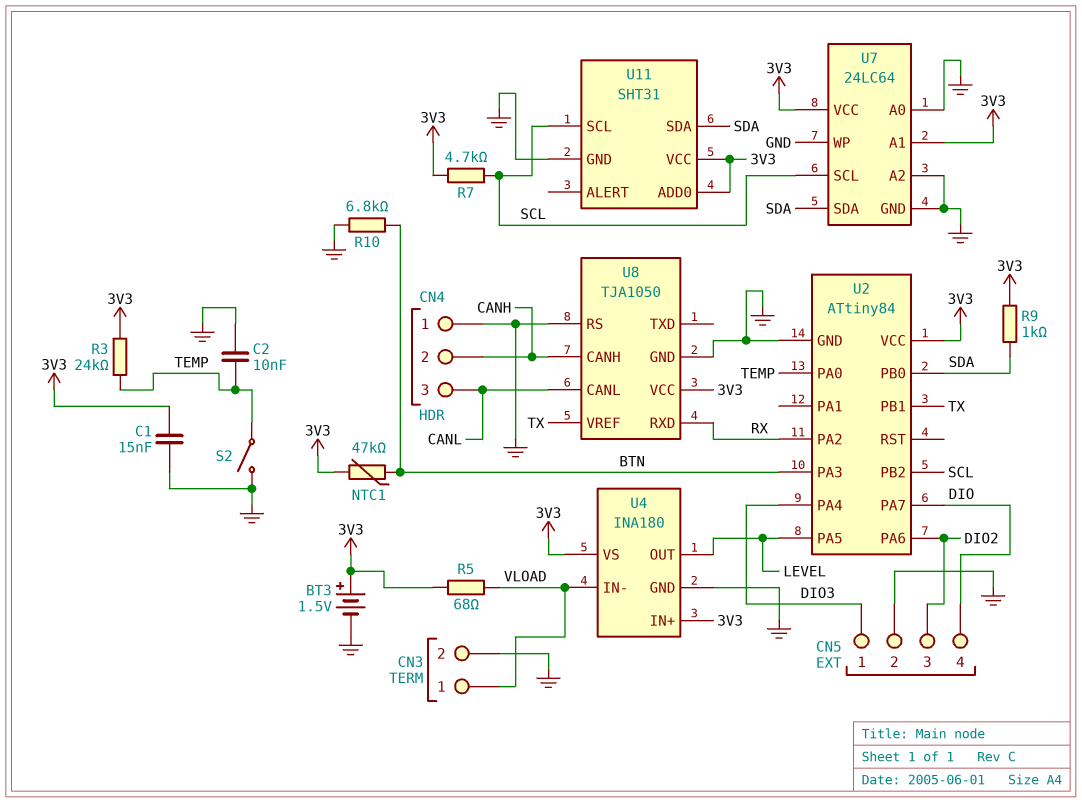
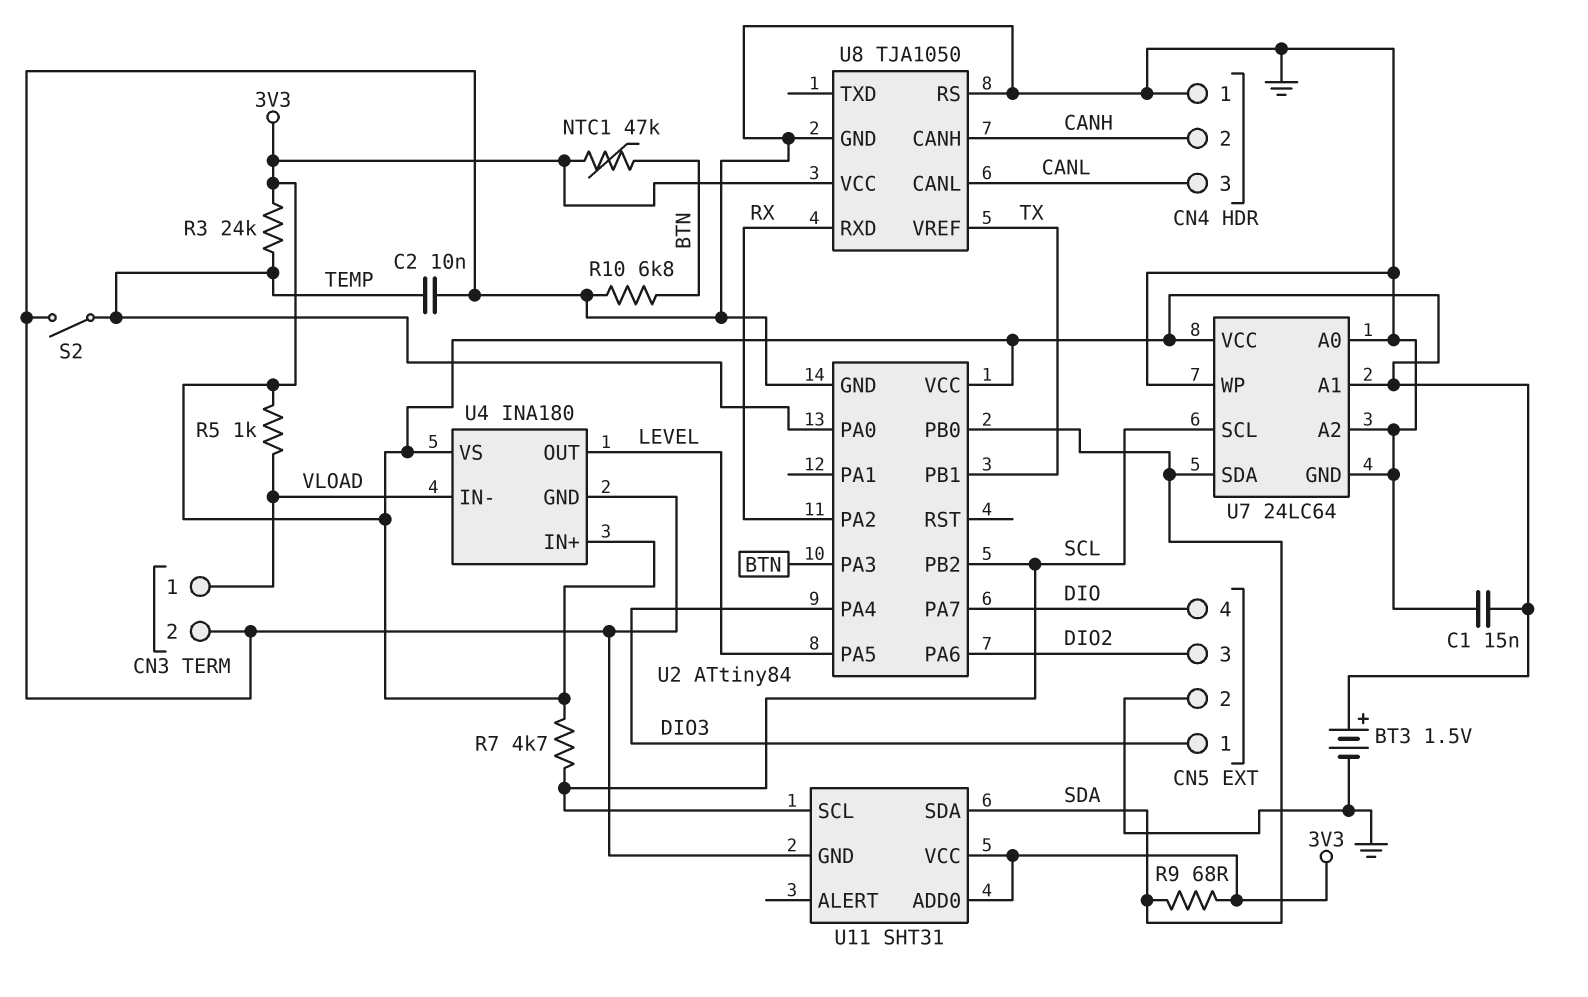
R5: 68 (3V3, VLOAD) -> 1k (3V3, VLOAD)
R9: 1k (3V3, SDA) -> 68 (3V3, SDA)

